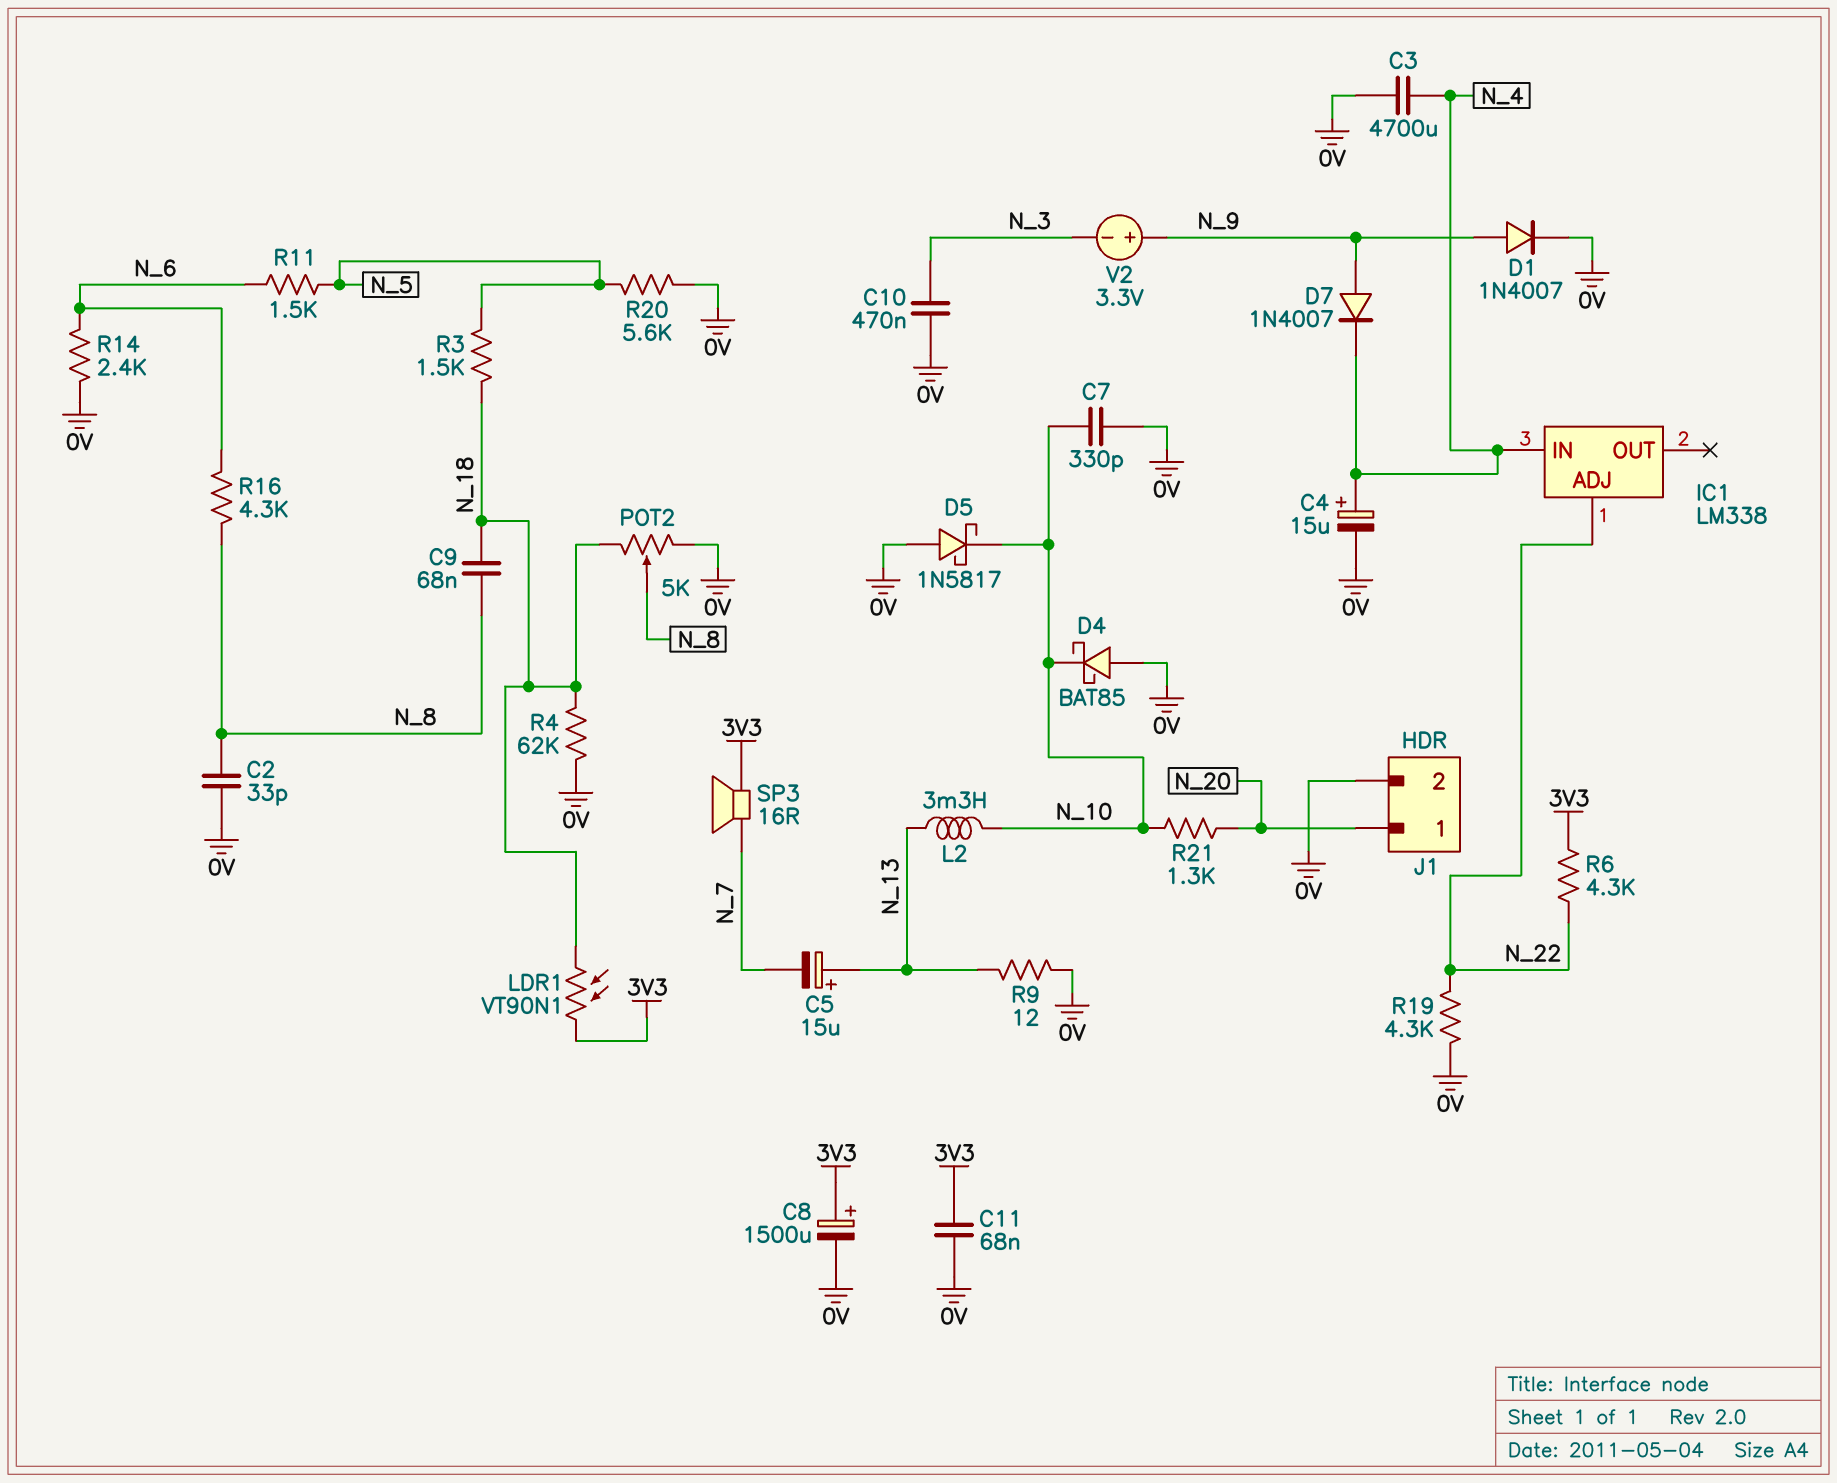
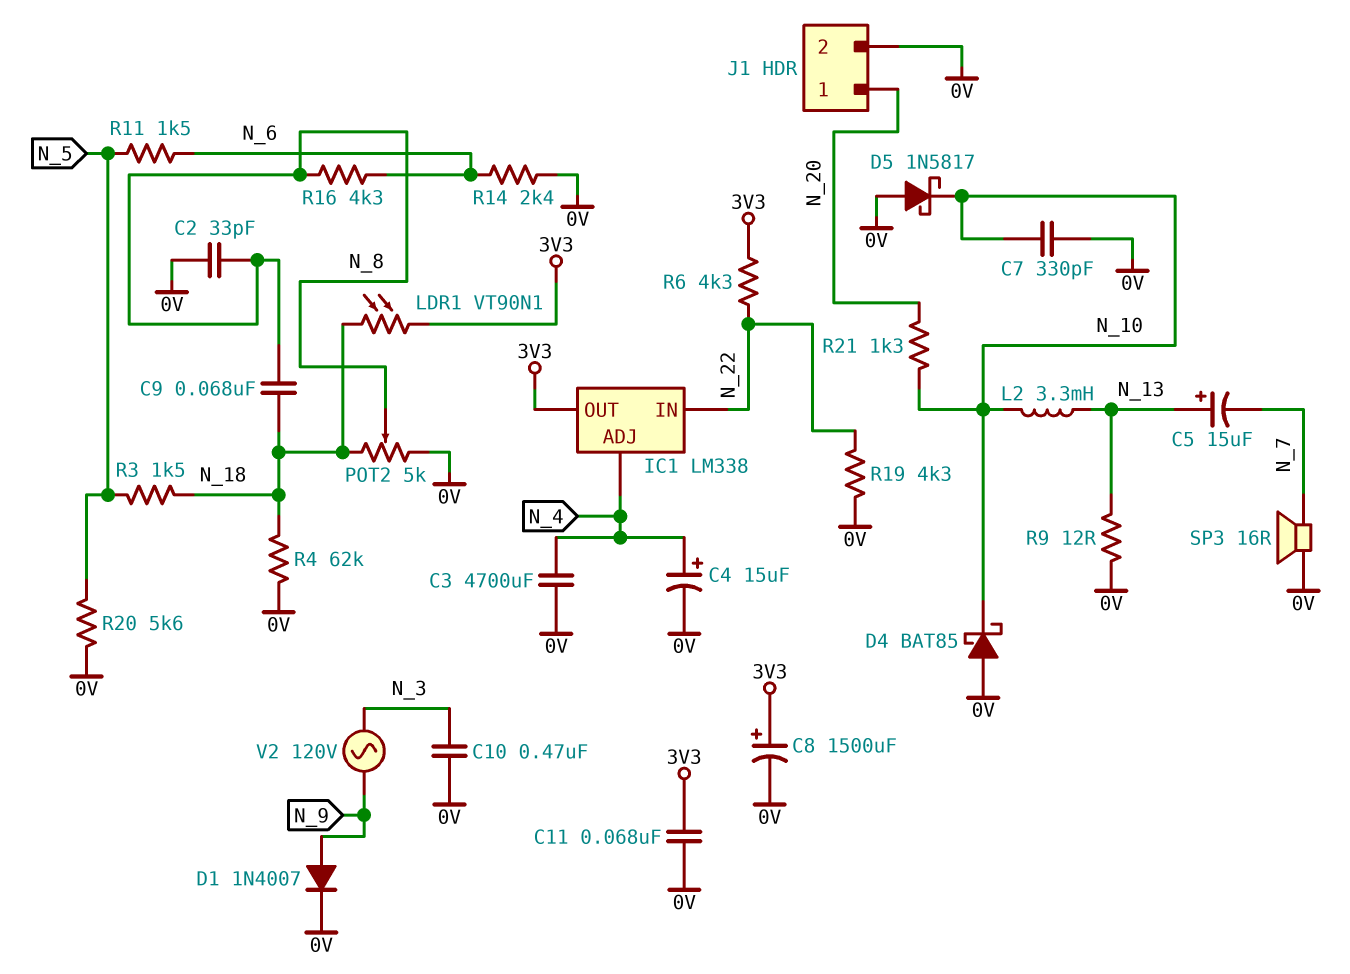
D7: diode 1N4007 (A N_9, K N_4) -> none
IC1 pin ADJ: N_22 -> N_4
IC1 pin IN: N_4 -> N_22
IC1 pin OUT: none -> 3V3
SP3: speaker 16R (3V3, N_7) -> speaker 16R (0V, N_7)
V2: 3.3V (plus N_9, minus N_3) -> AC 120V (N_3, N_9)

